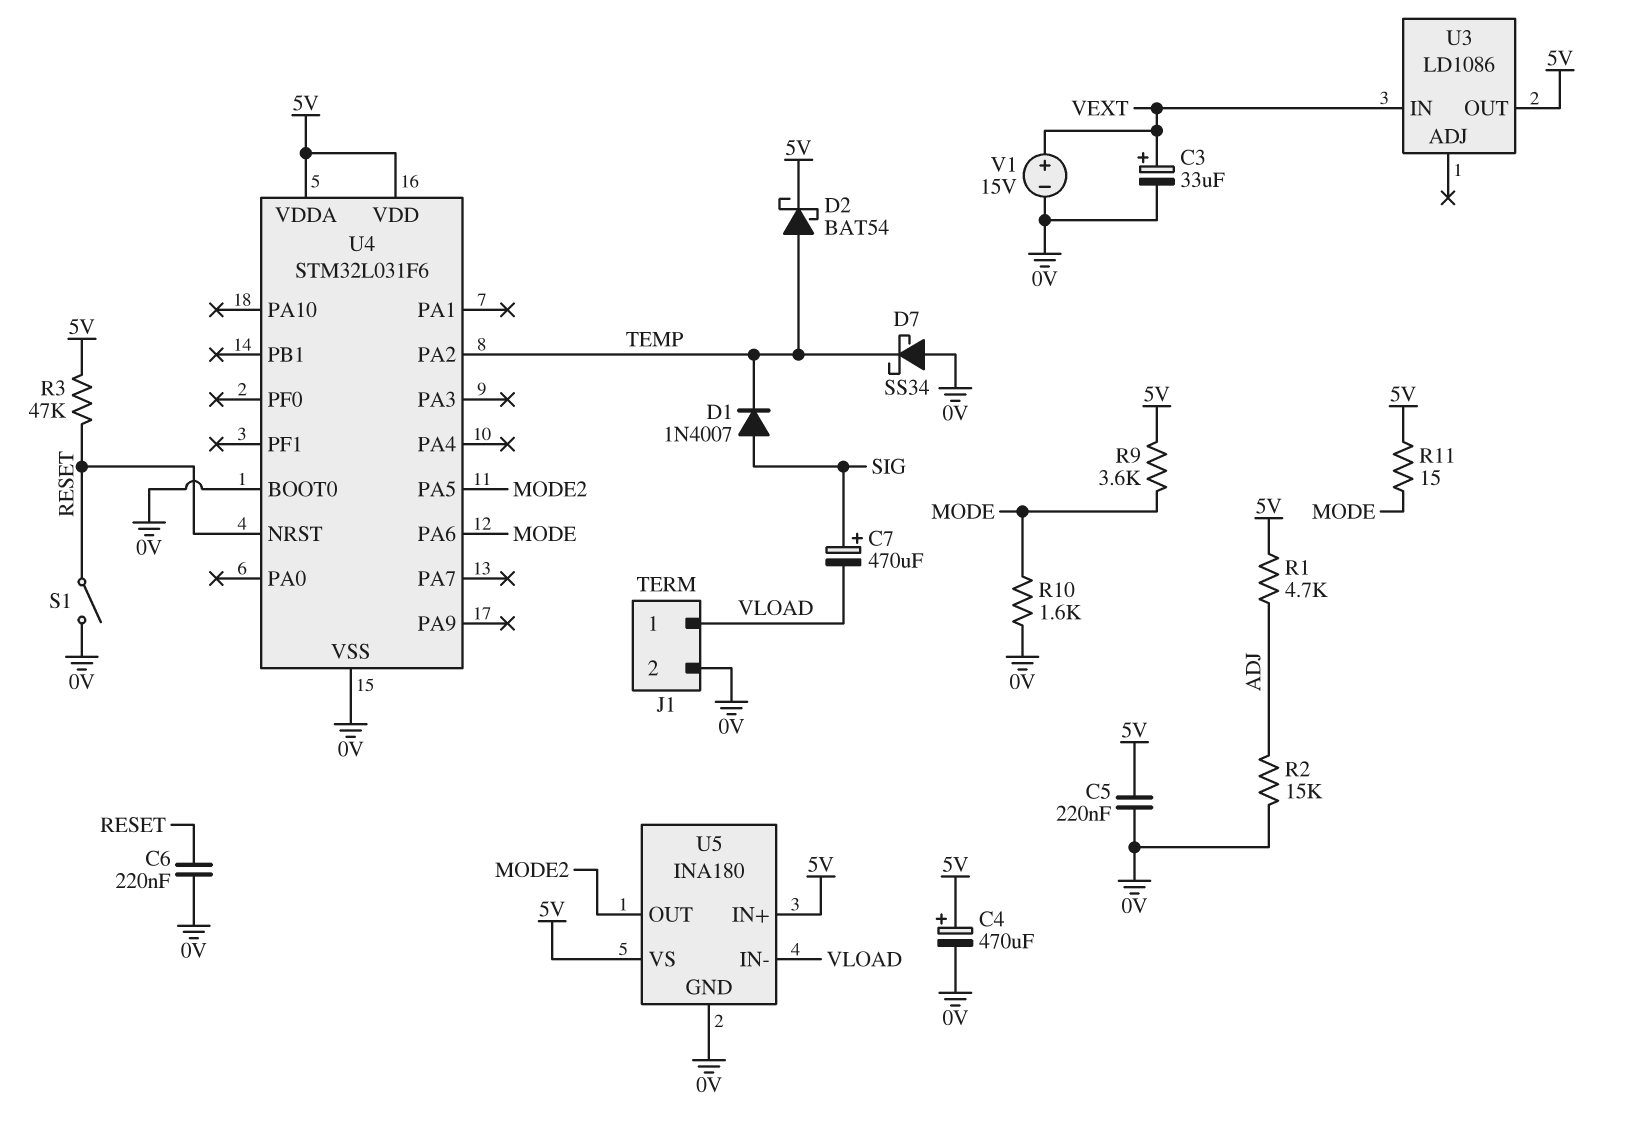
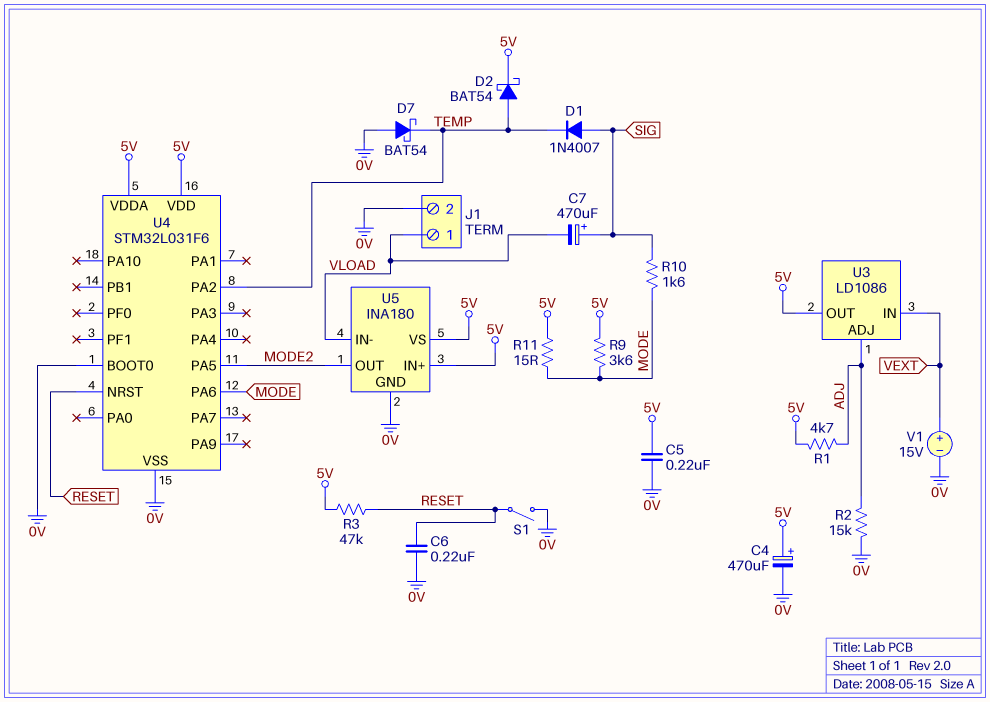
C3: 33uF (plus VEXT, minus 0V) -> none
D7: schottky SS34 (A 0V, K TEMP) -> schottky BAT54 (A 0V, K TEMP)
R10: 1.6k (0V, MODE) -> 1.6k (MODE, SIG)
U3 pin ADJ: none -> ADJ

